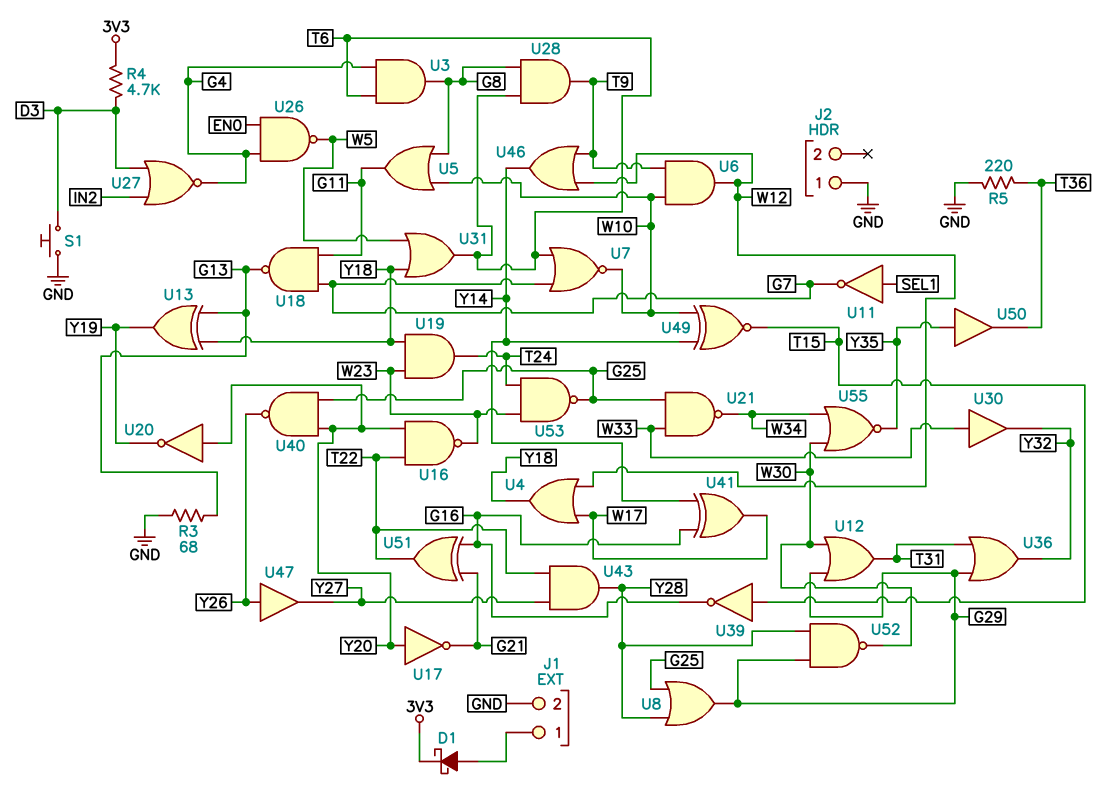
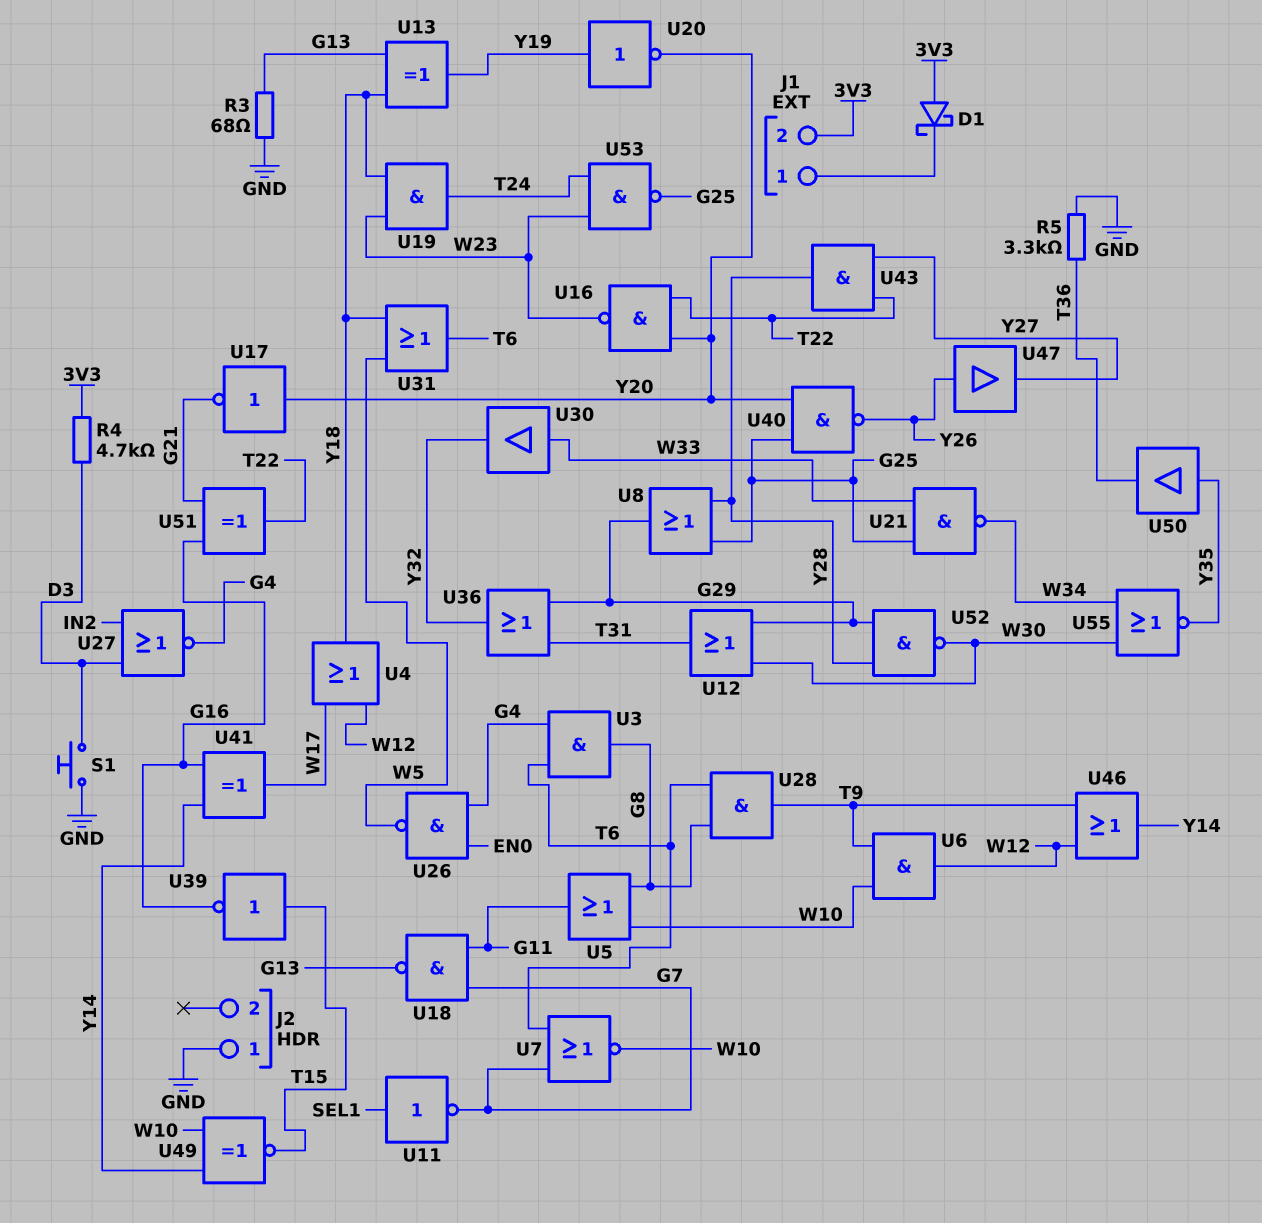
D1: schottky (A J1/1, K 3V3) -> schottky (A 3V3, K J1/1)
J1 pin 2: GND -> 3V3
R5: 220 (GND, T36) -> 3.3k (GND, T36)
U20: NOT (in Y20, out Y19) -> NOT (in Y19, out Y20)

